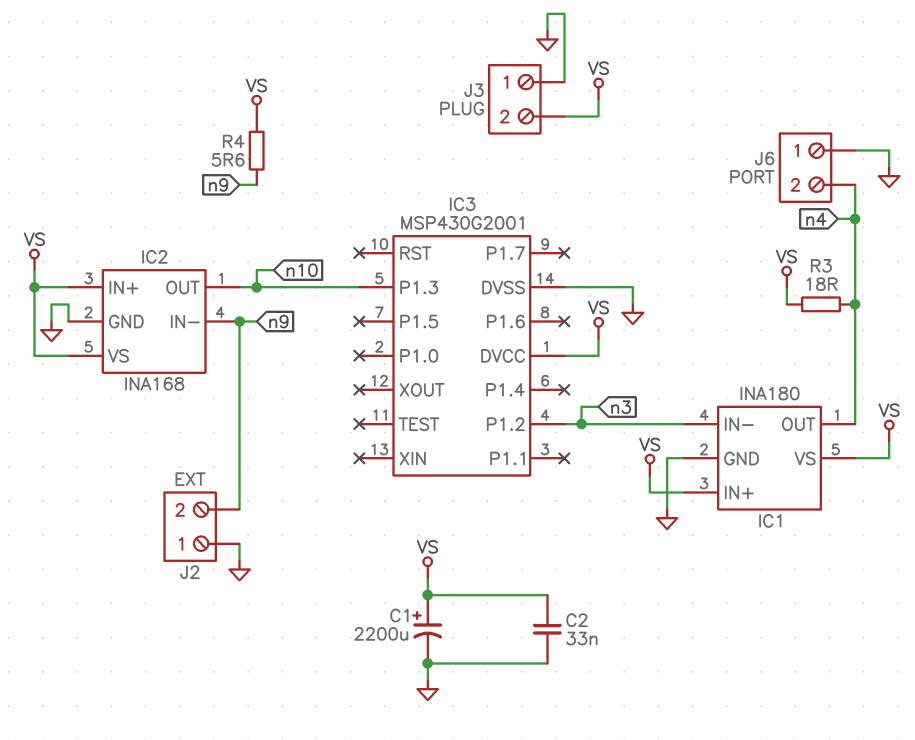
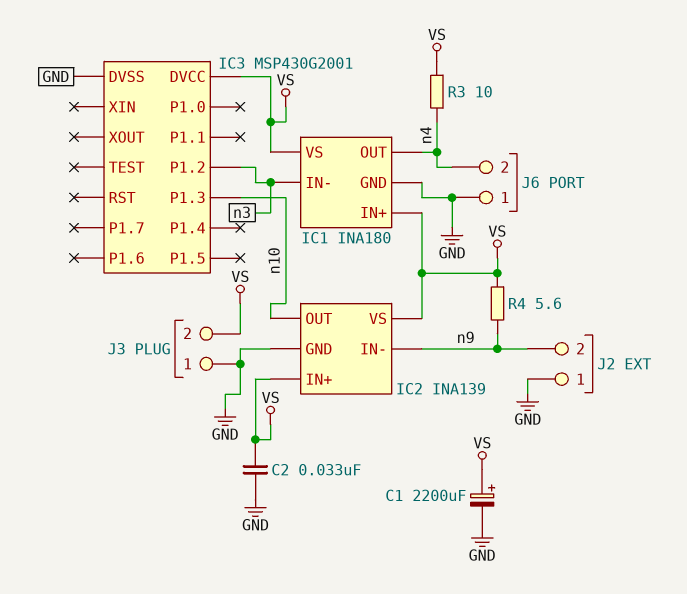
IC2: INA168 -> INA139
R3: 18 (VS, n4) -> 10 (VS, n4)

